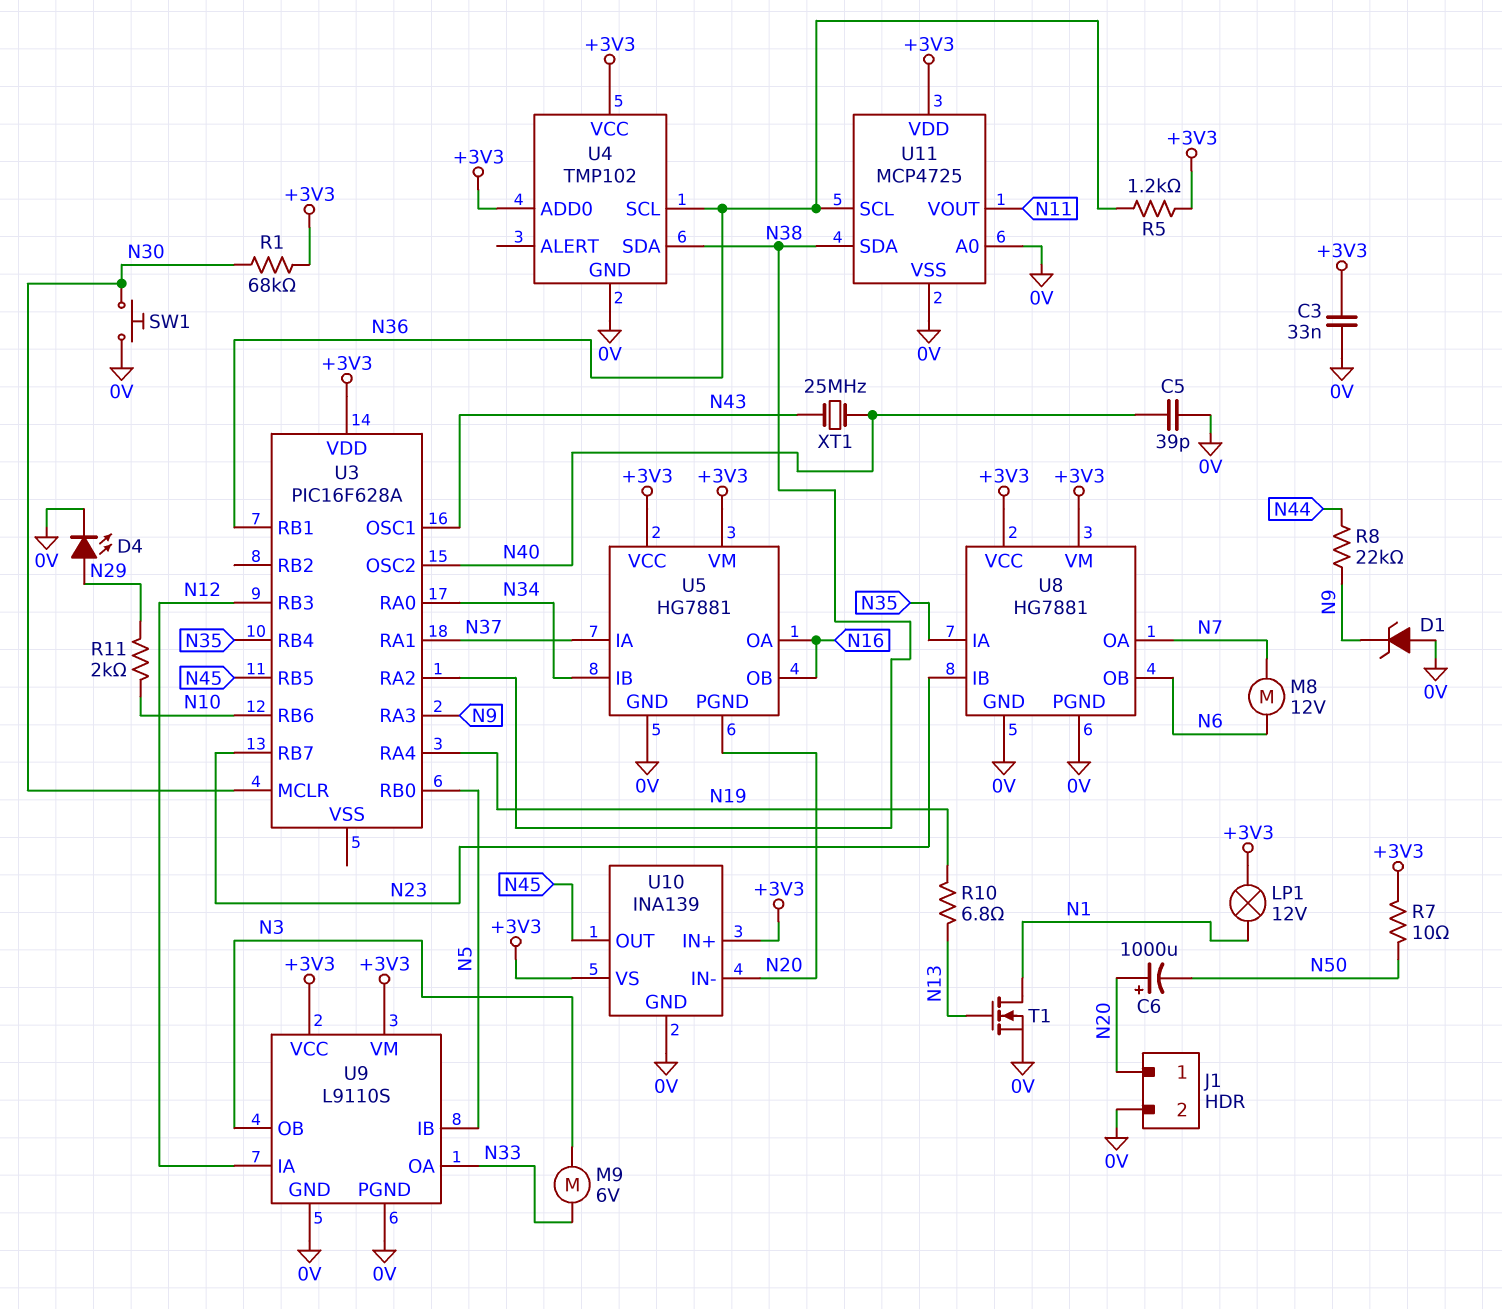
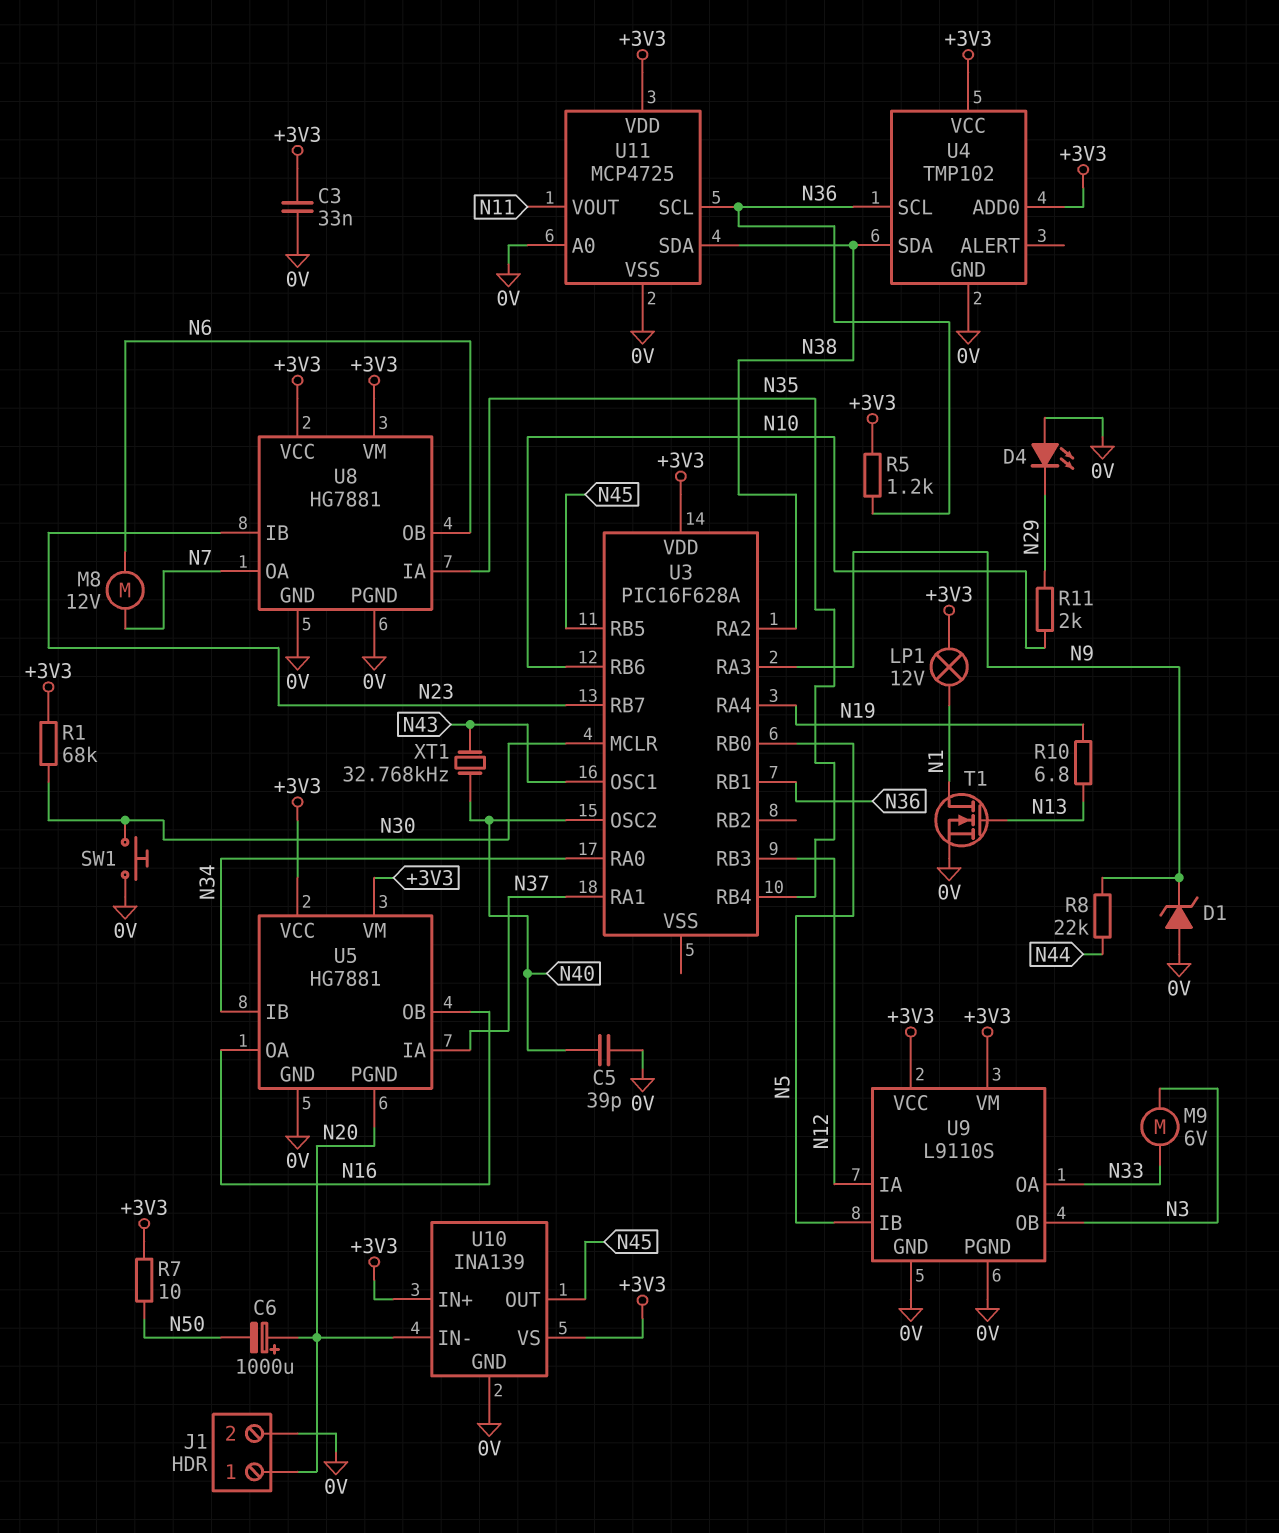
D4: LED (A N29, K 0V) -> LED (A 0V, K N29)
XT1: 25MHz (N40, N43) -> 32.768kHz (N40, N43)

